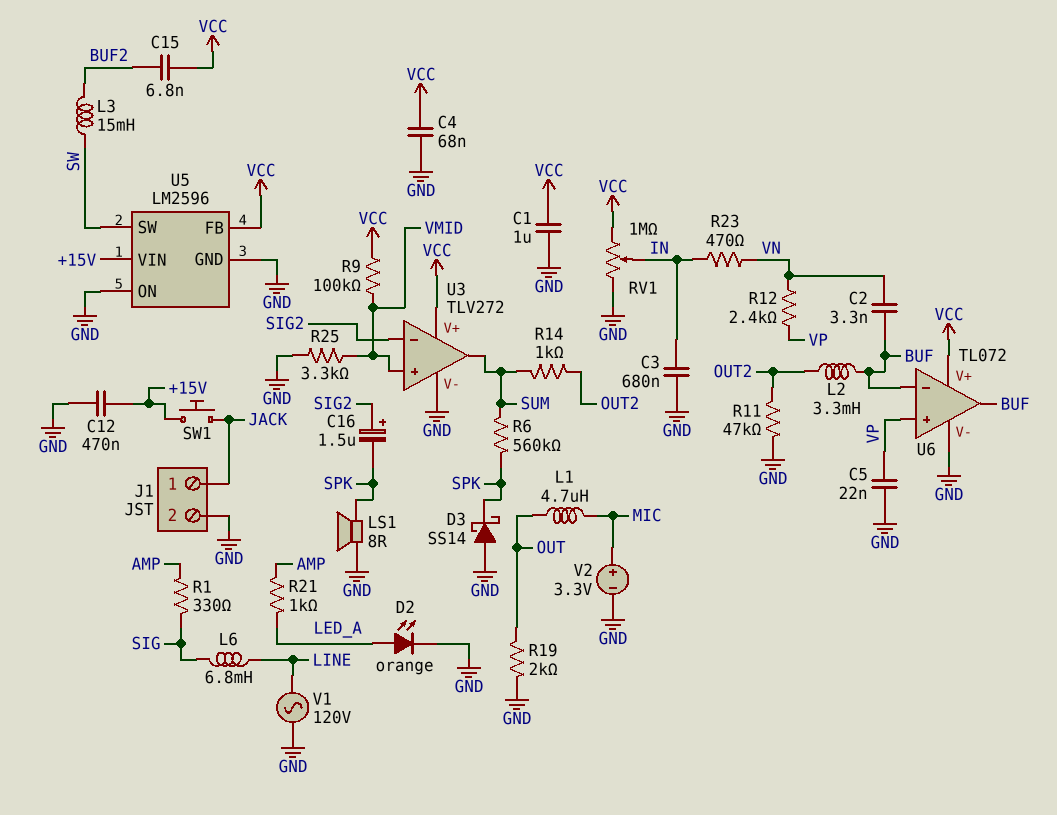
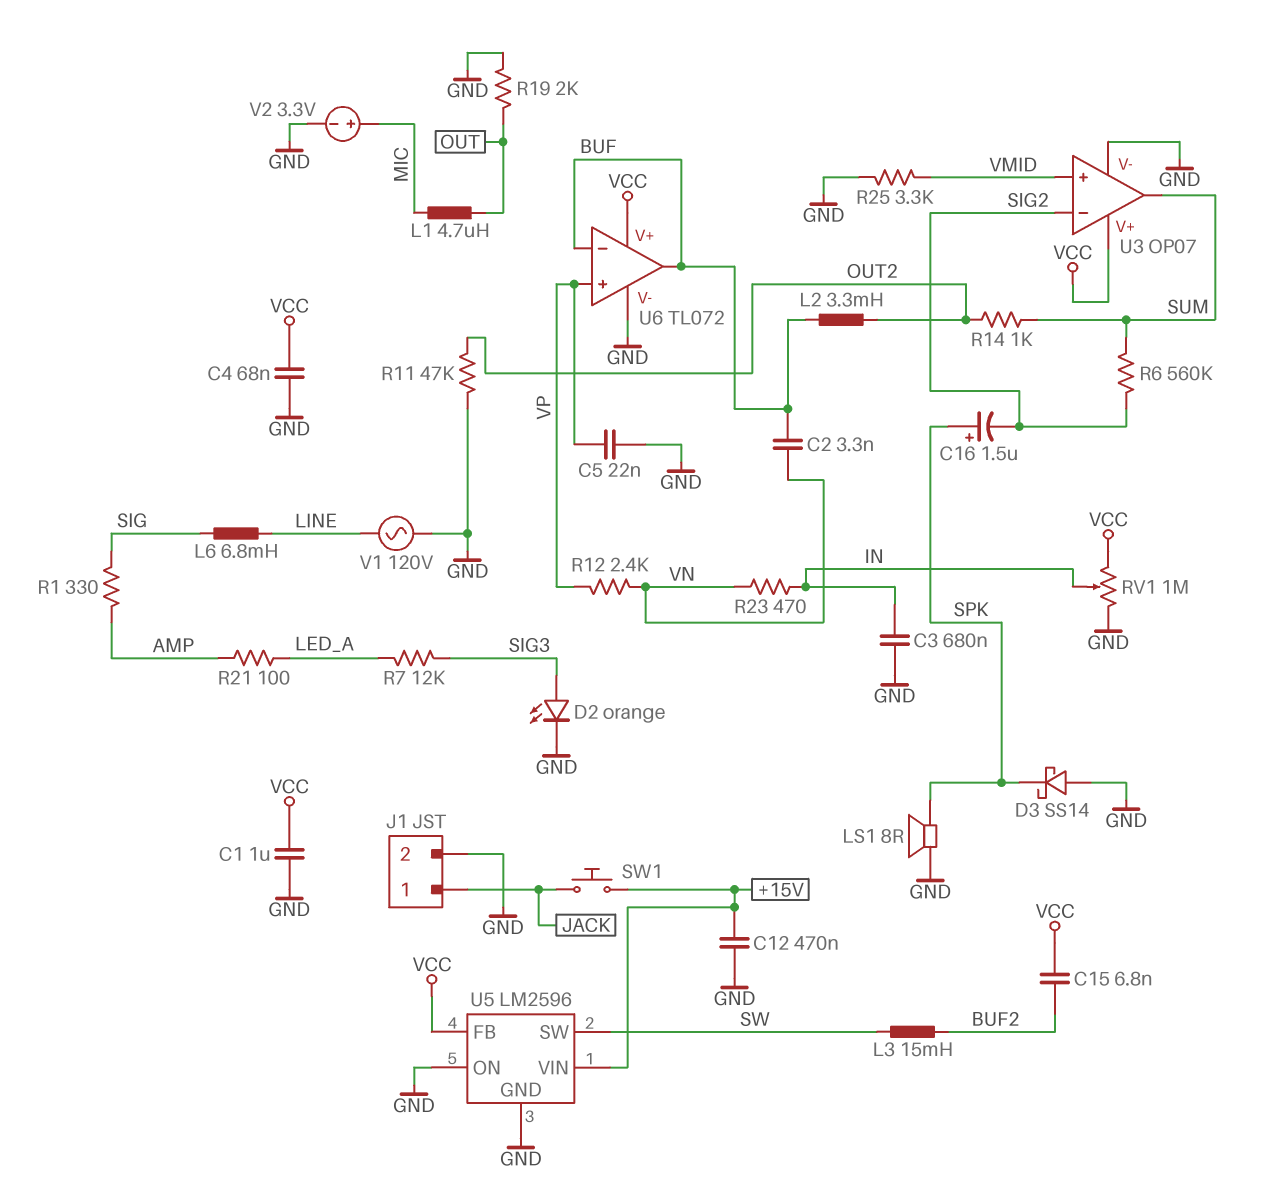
C16: 1.5uF (plus SIG2, minus SPK) -> 1.5uF (plus SPK, minus SIG2)
D2: LED orange (A LED_A, K GND) -> LED orange (A SIG3, K GND)
R6: 560k (SPK, SUM) -> 560k (SIG2, SUM)
R7: none -> 12k (LED_A, SIG3)
R9: 100k (VCC, VMID) -> none
R21: 1k (AMP, LED_A) -> 100 (AMP, LED_A)
U3: TLV272 -> OP07

